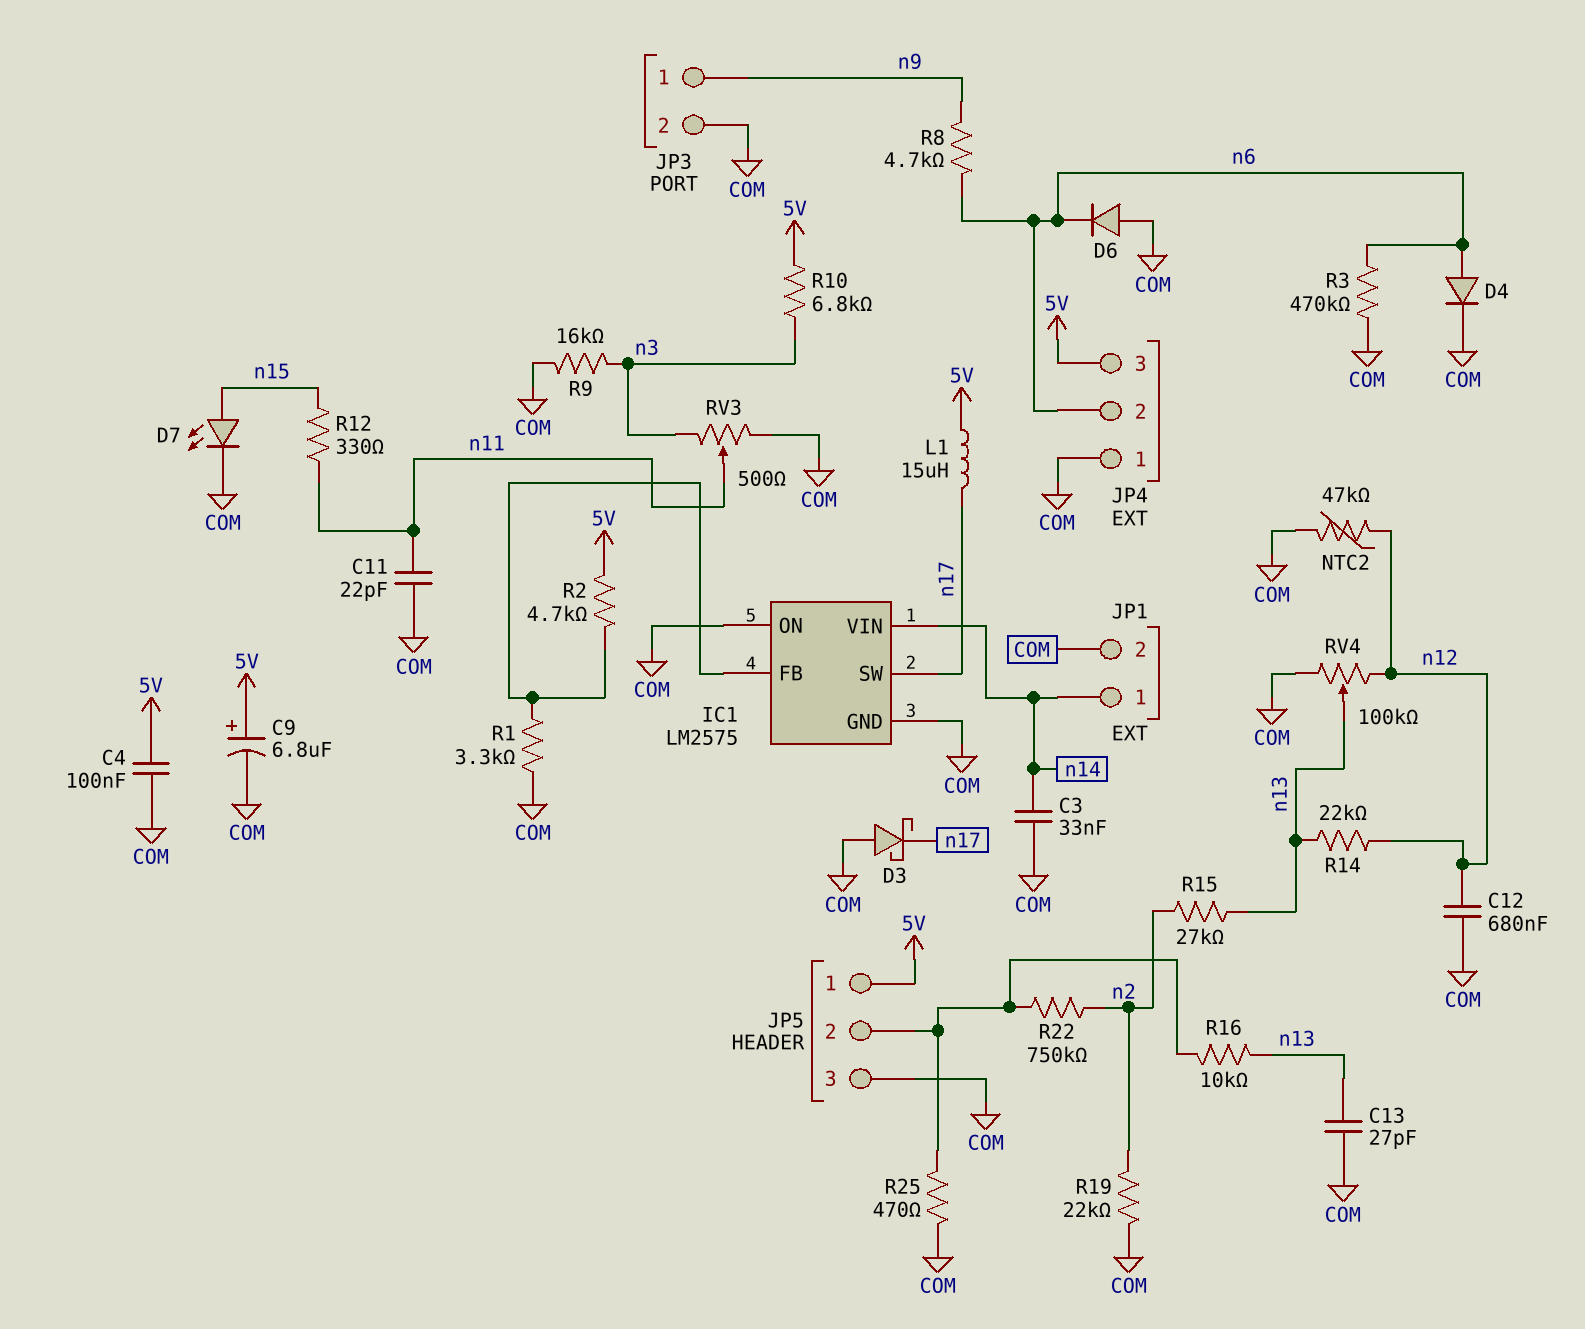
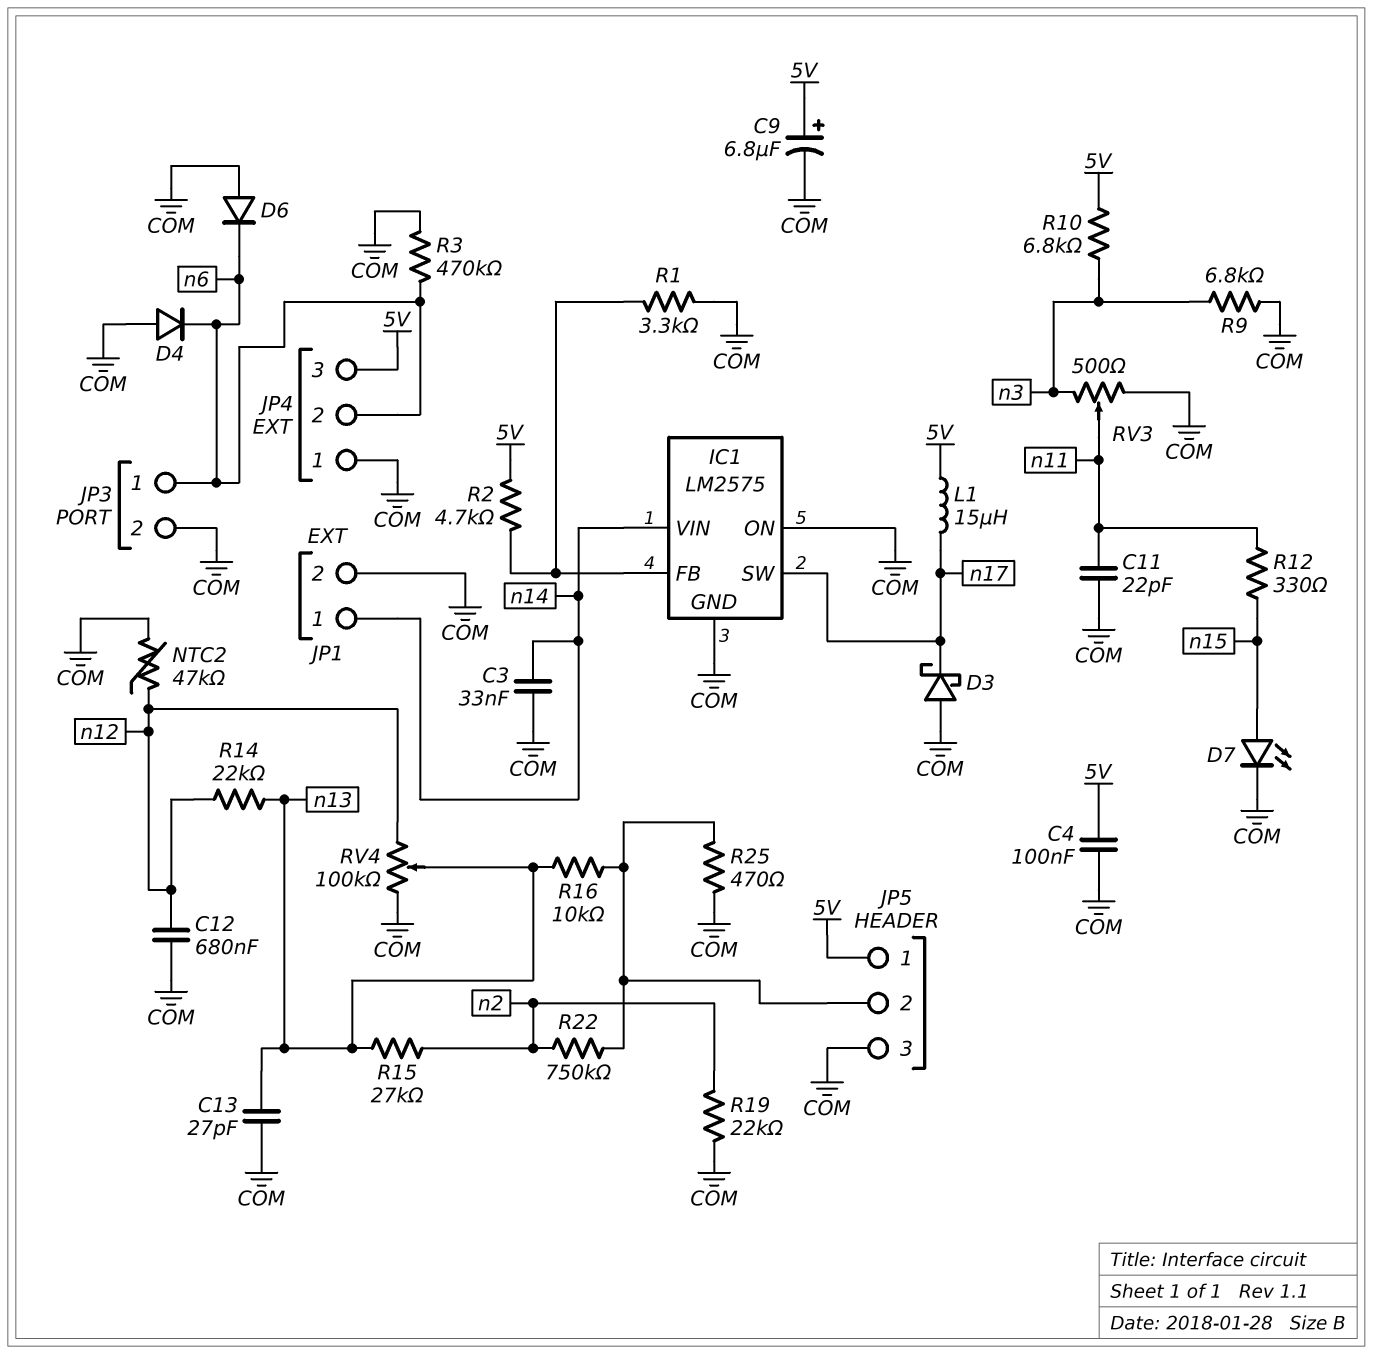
D4: diode (A n6, K COM) -> diode (A COM, K n6)
JP3 pin 1: n9 -> n6
R8: 4.7k (n6, n9) -> none
R9: 16k (COM, n3) -> 6.8k (COM, n3)

